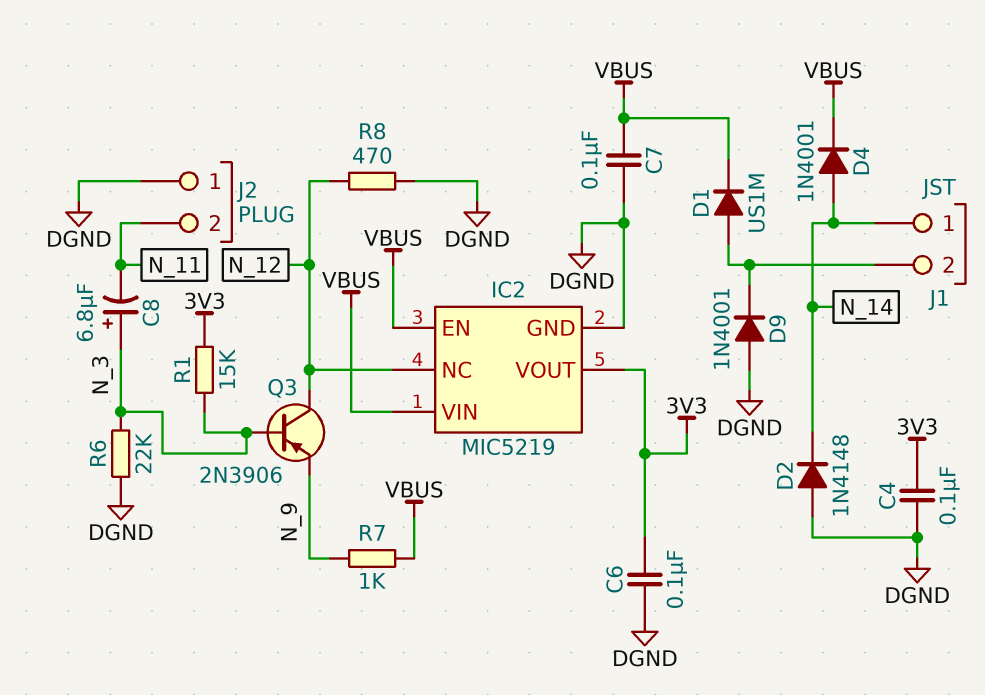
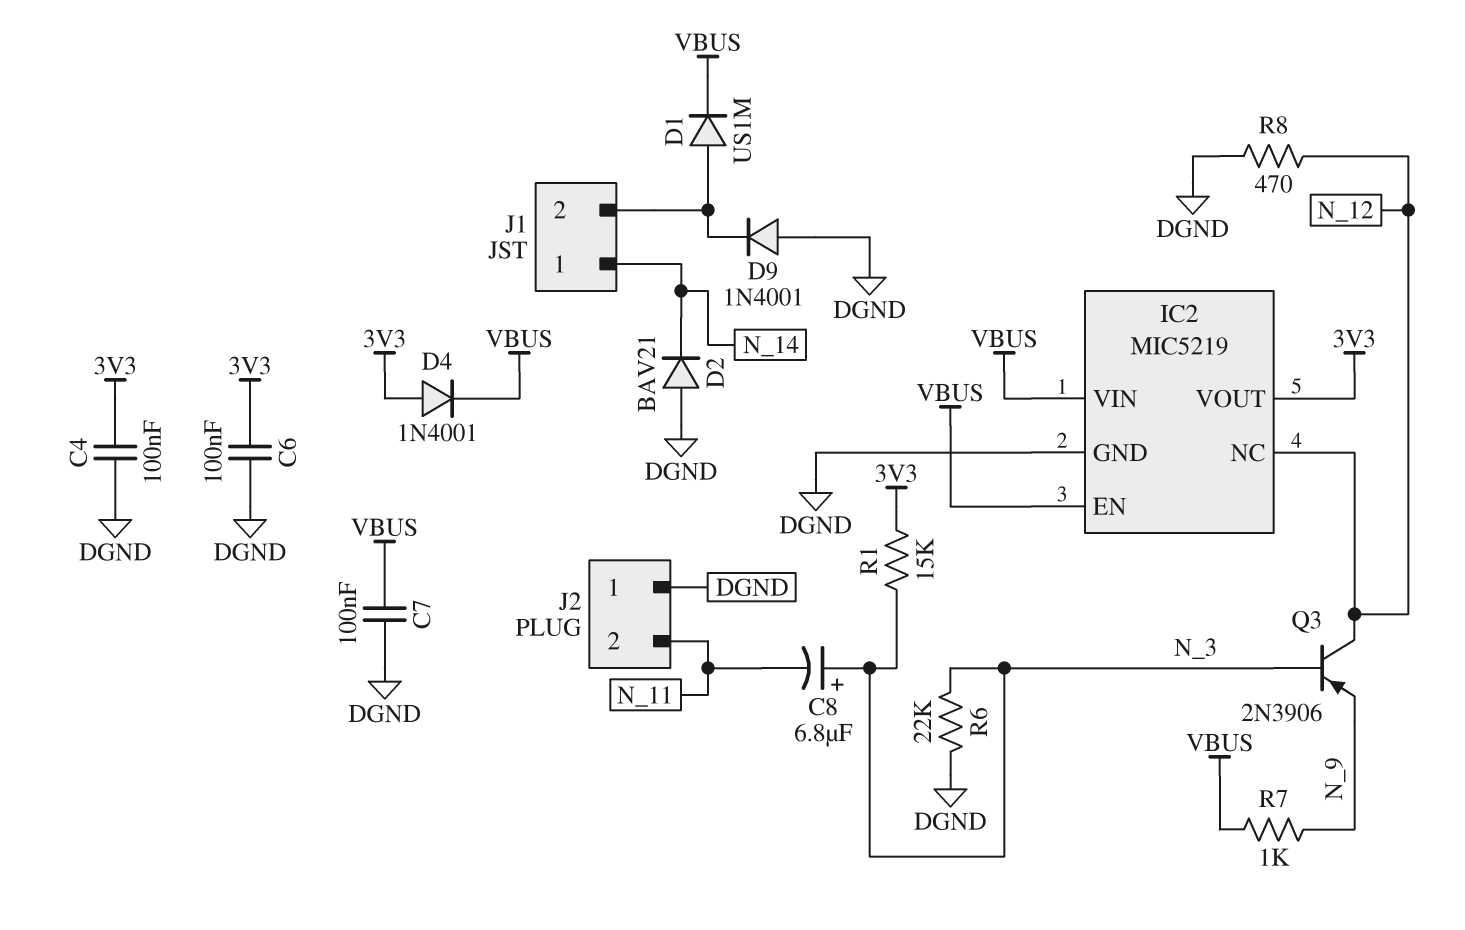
D2: diode 1N4148 (A DGND, K N_14) -> diode BAV21 (A DGND, K N_14)
D4: diode 1N4001 (A N_14, K VBUS) -> diode 1N4001 (A 3V3, K VBUS)

